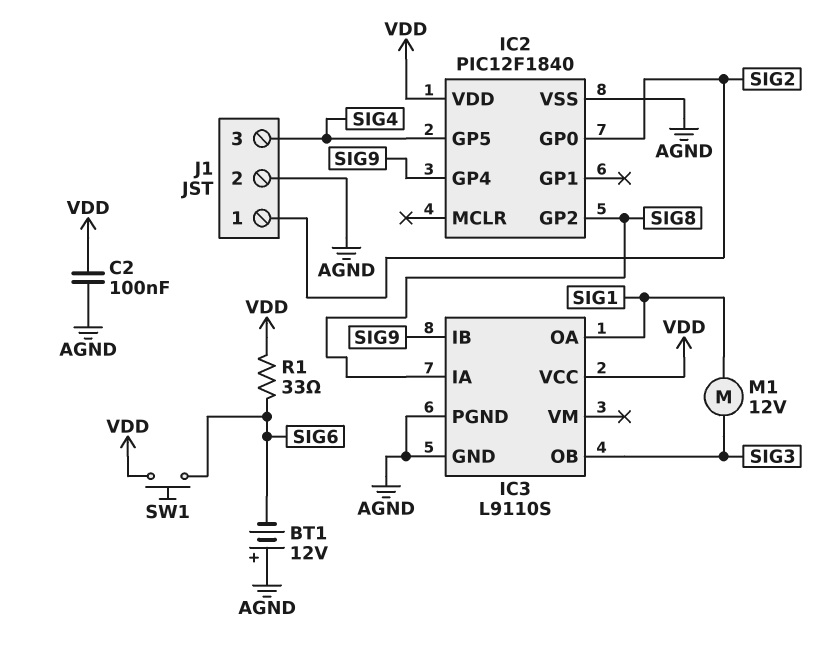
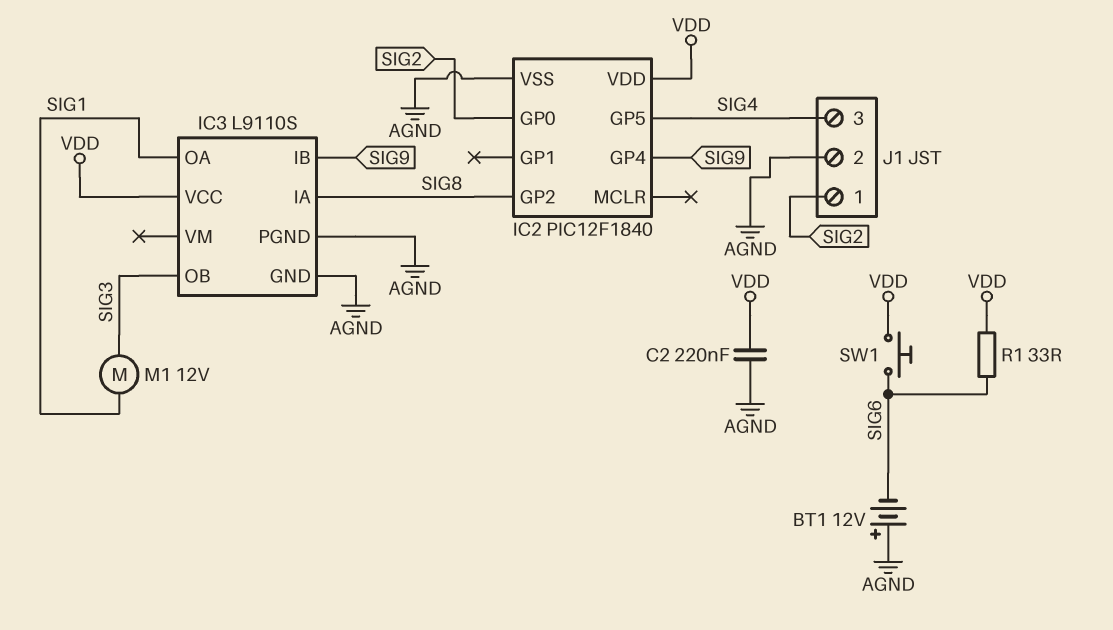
C2: 100nF (AGND, VDD) -> 220nF (AGND, VDD)

